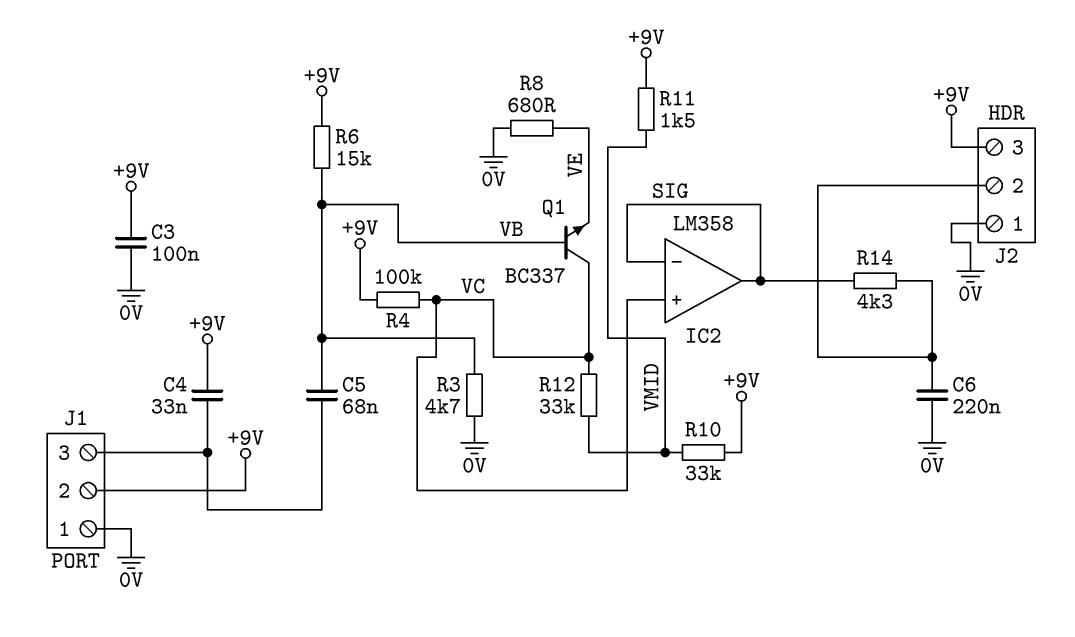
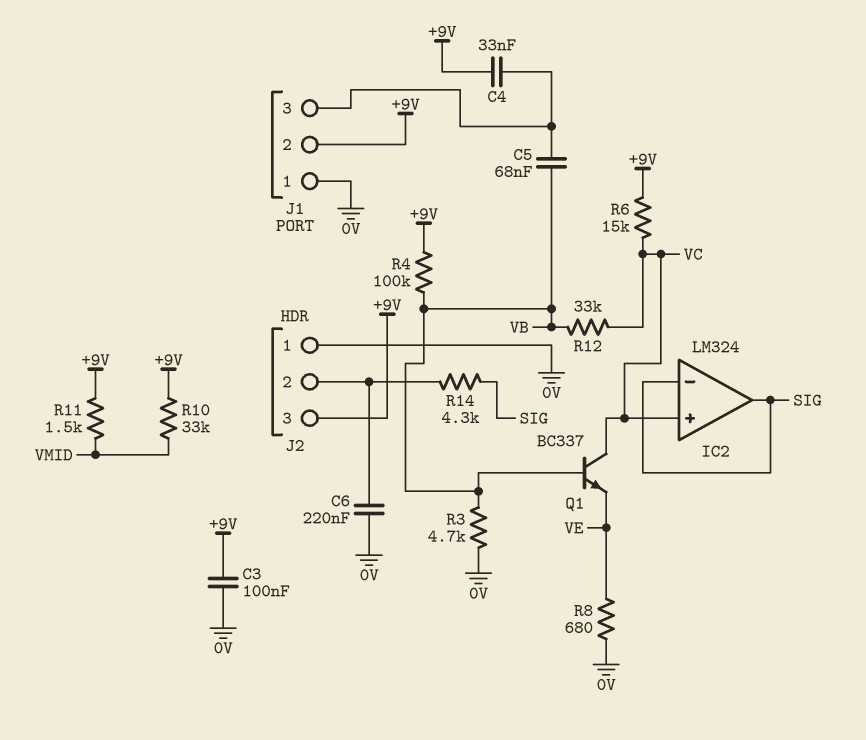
IC2: LM358 -> LM324
R4: 100k (+9V, VC) -> 100k (+9V, VB)
R6: 15k (+9V, VB) -> 15k (+9V, VC)
R12: 33k (VC, VMID) -> 33k (VB, VC)

